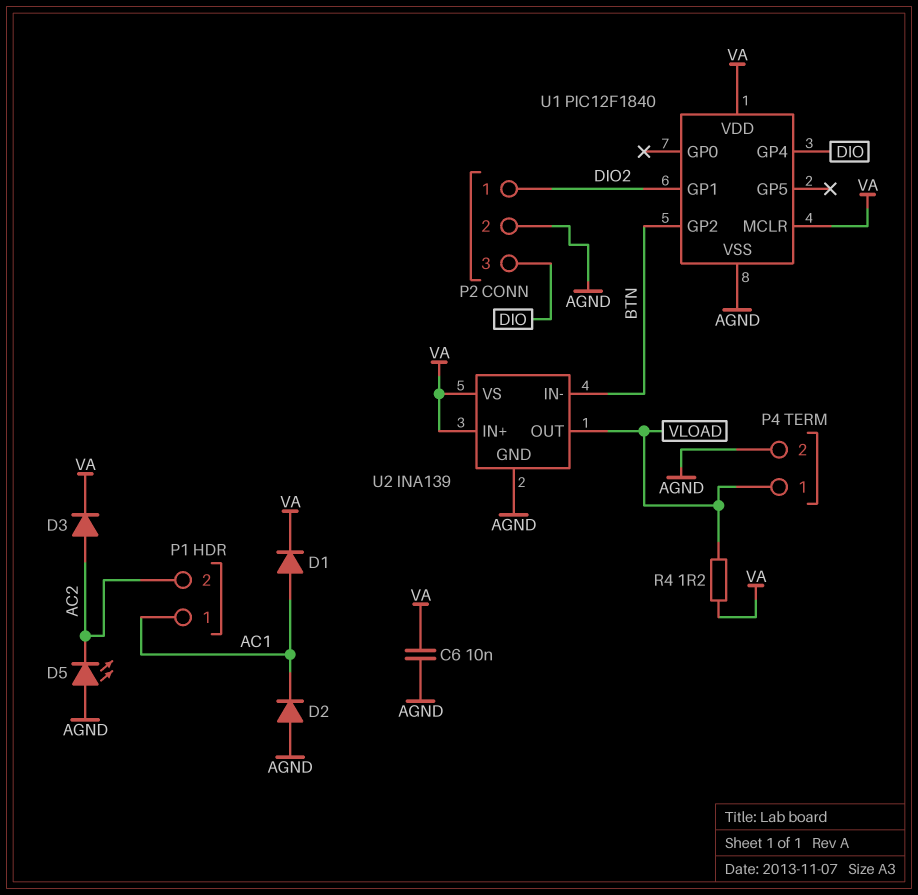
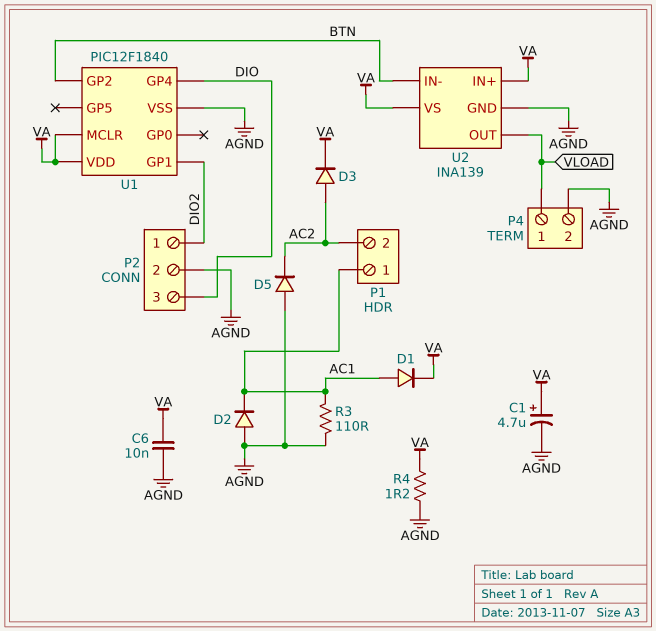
C1: none -> 4.7uF (plus VA, minus AGND)
D5: LED (A AGND, K AC2) -> diode (A AGND, K AC2)
R3: none -> 110 (AC1, AGND)
R4: 1.2 (VA, VLOAD) -> 1.2 (AGND, VA)

